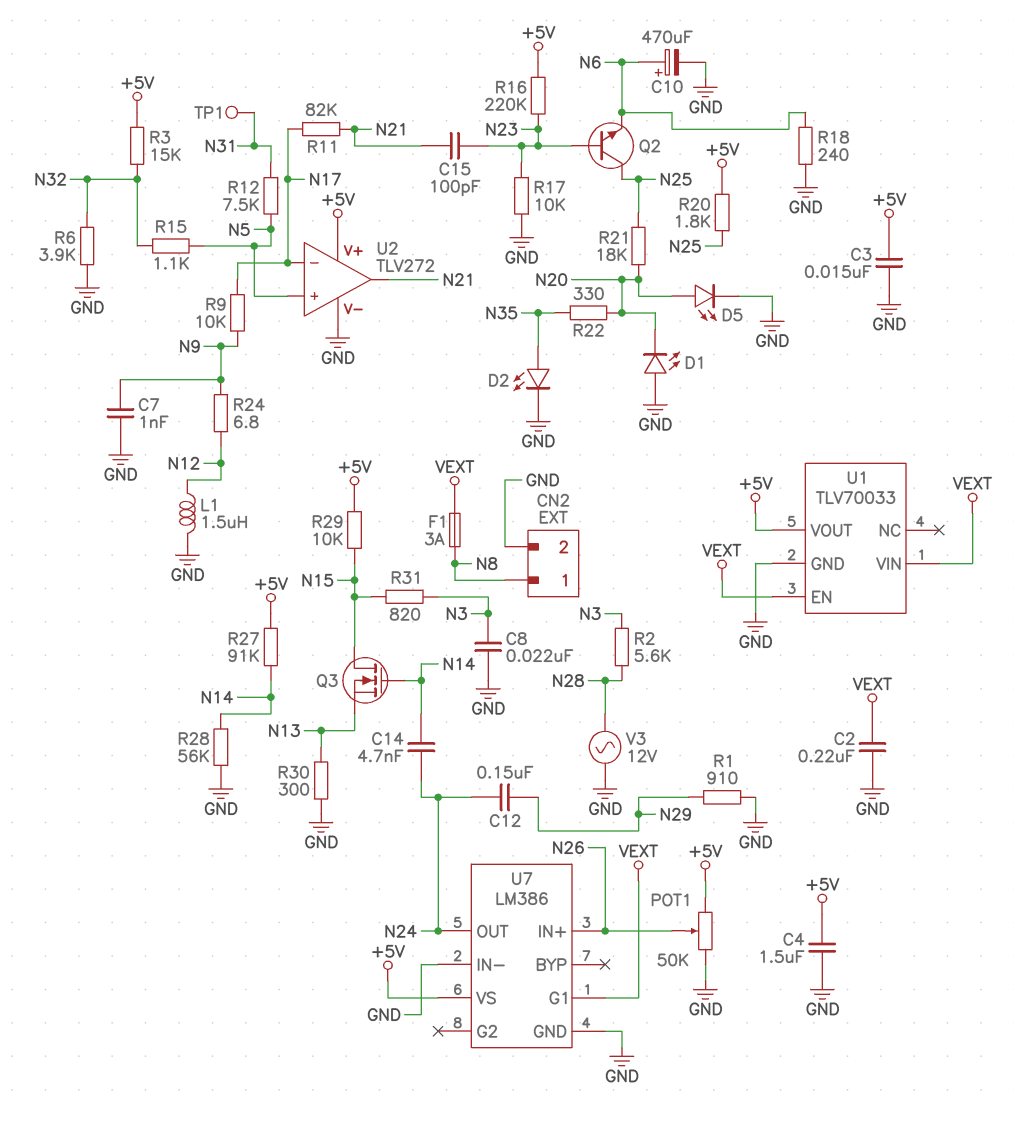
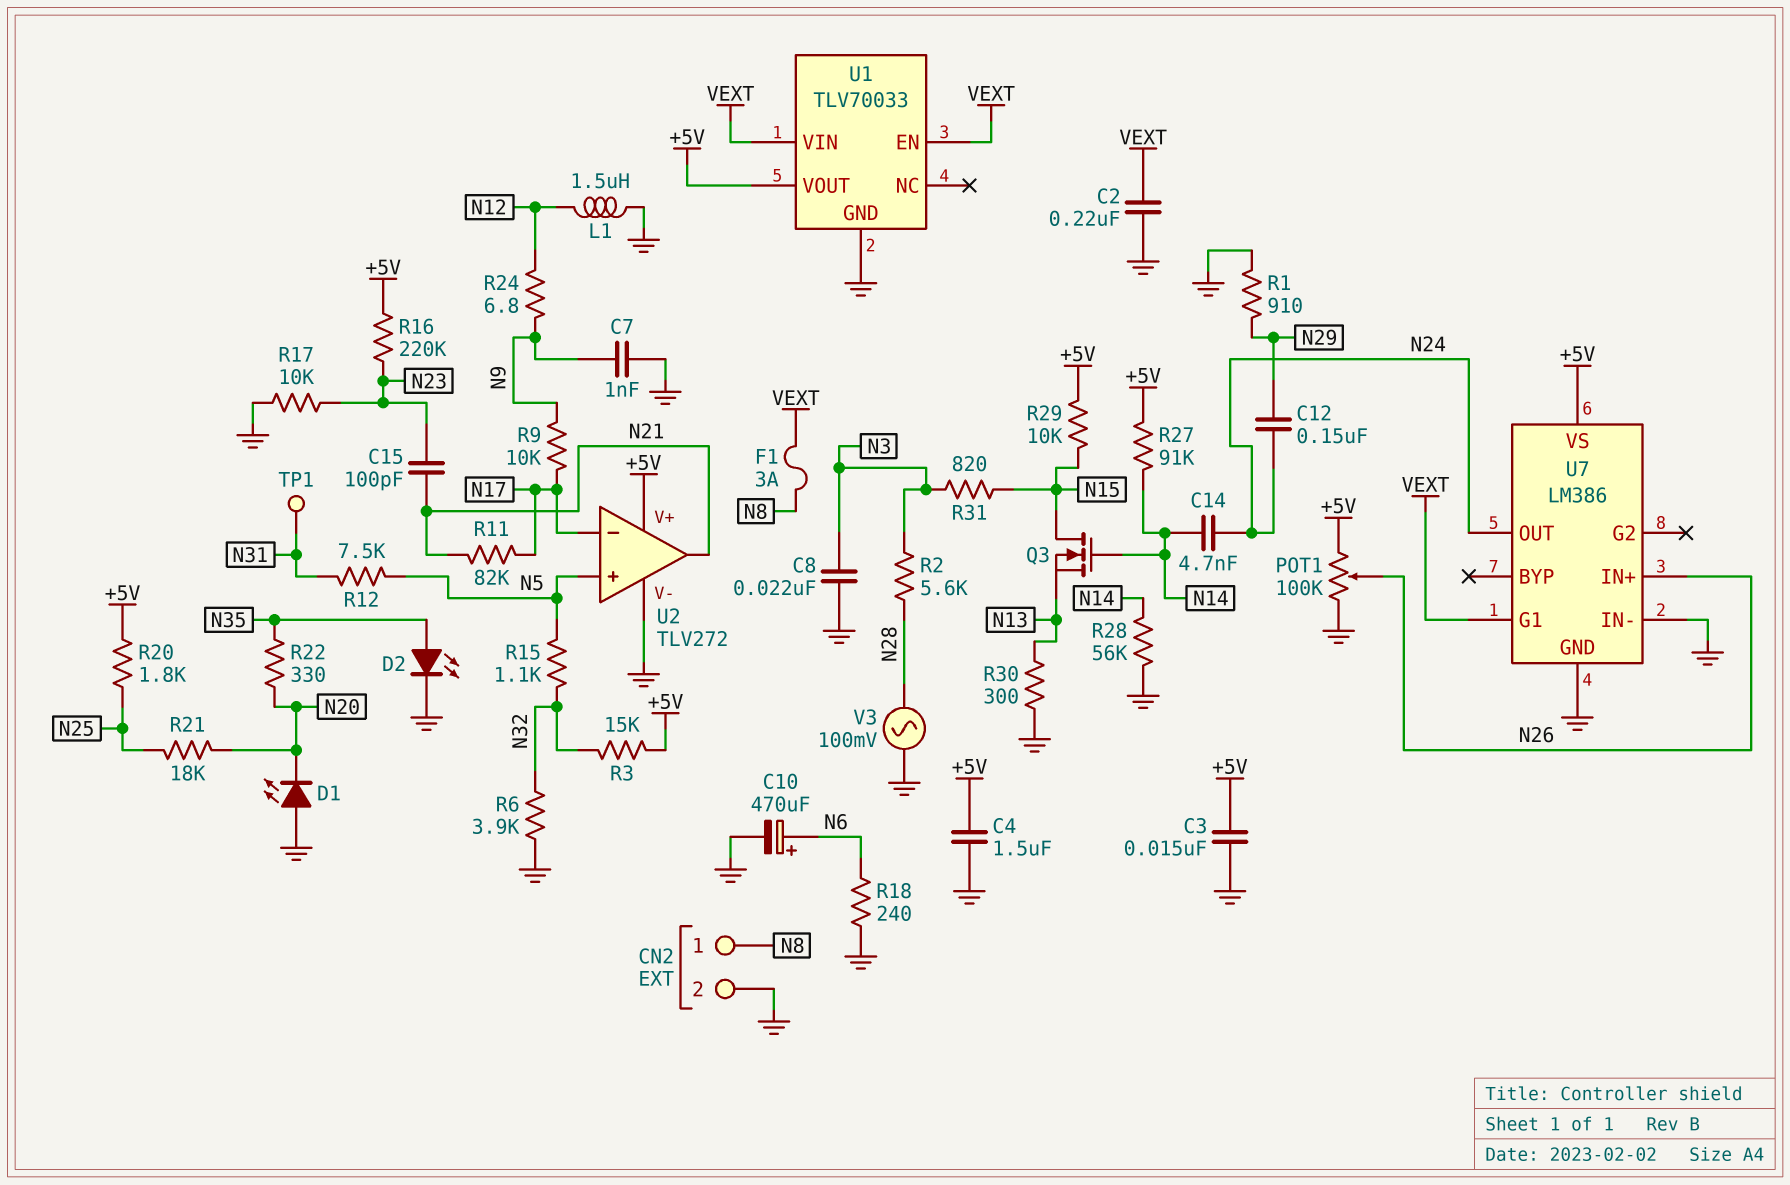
D5: LED (A N20, K GND) -> none
POT1: 50k (+5V, GND, wiper N26) -> 100k (+5V, GND, wiper N26)
Q2: NPN (B N23, C N25, E N6) -> none
V3: AC 12V (GND, N28) -> AC 100mV (GND, N28)

